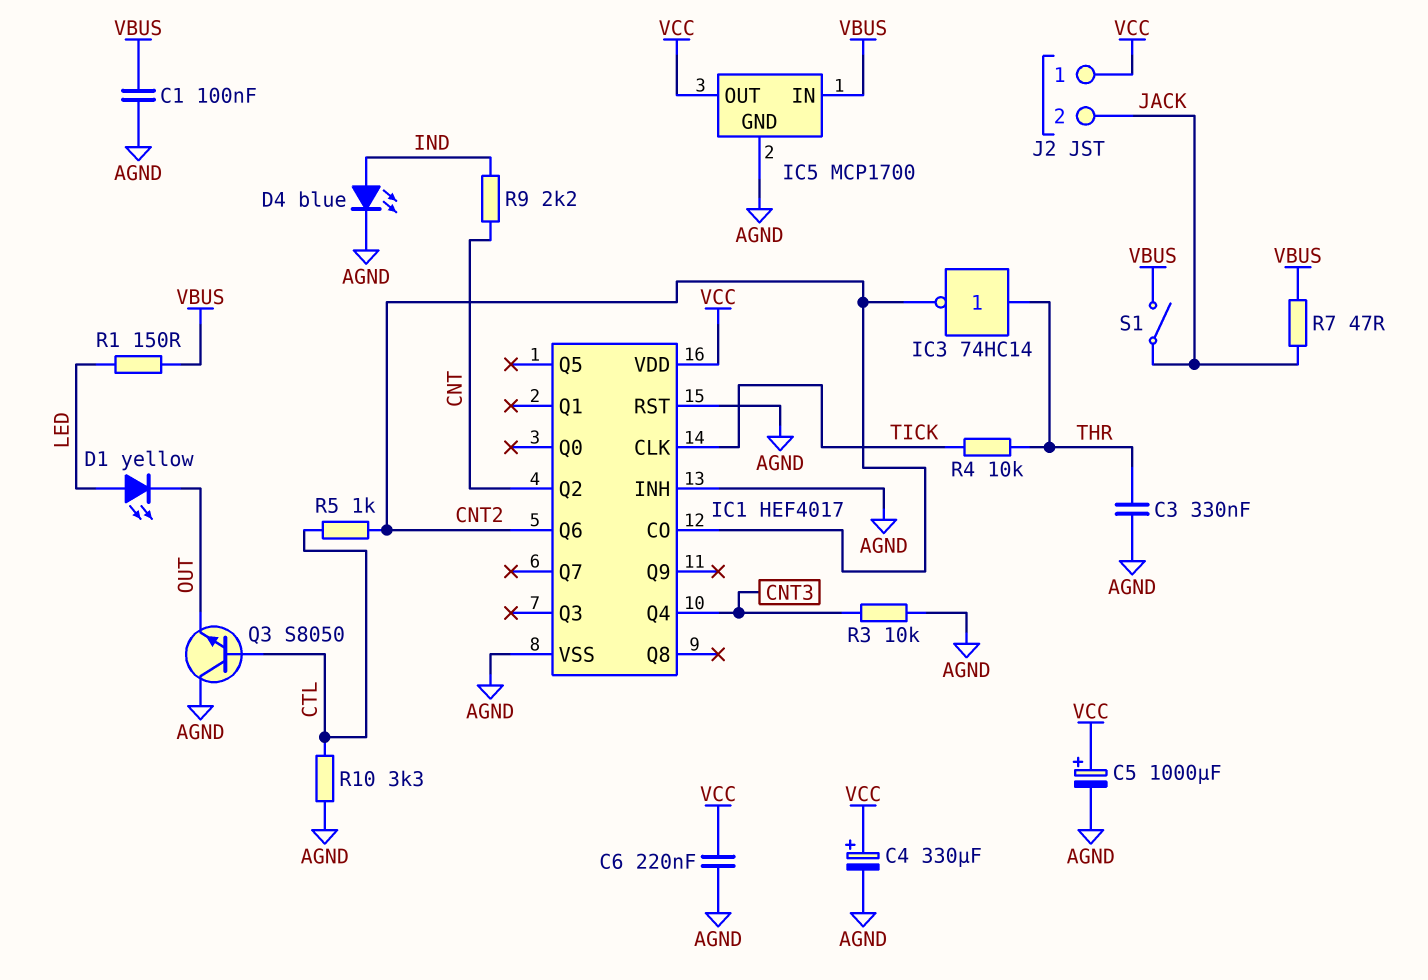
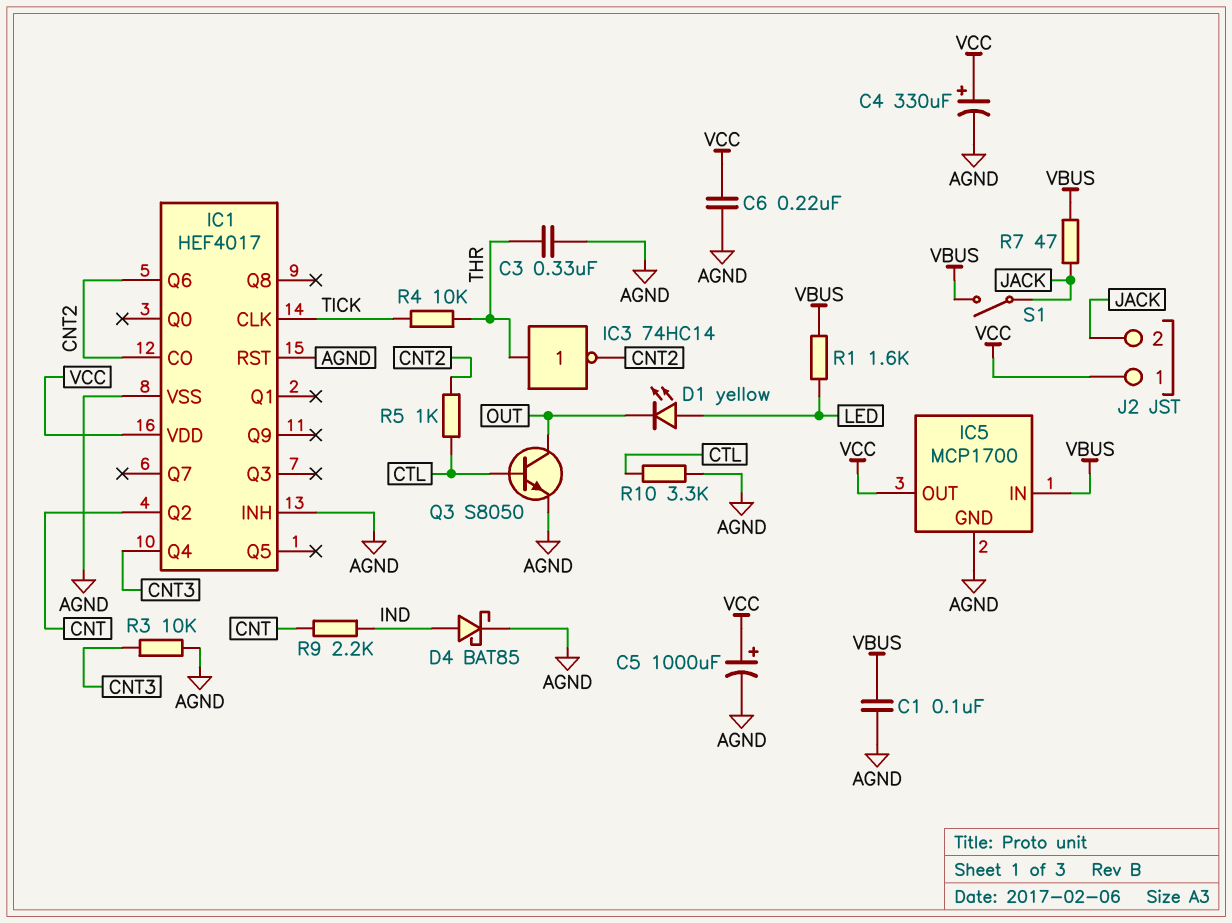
D4: LED blue (A IND, K AGND) -> schottky BAT85 (A IND, K AGND)
Q3: NPN S8050 (B CTL, C AGND, E OUT) -> NPN S8050 (B CTL, C OUT, E AGND)
R1: 150 (LED, VBUS) -> 1.6k (LED, VBUS)

